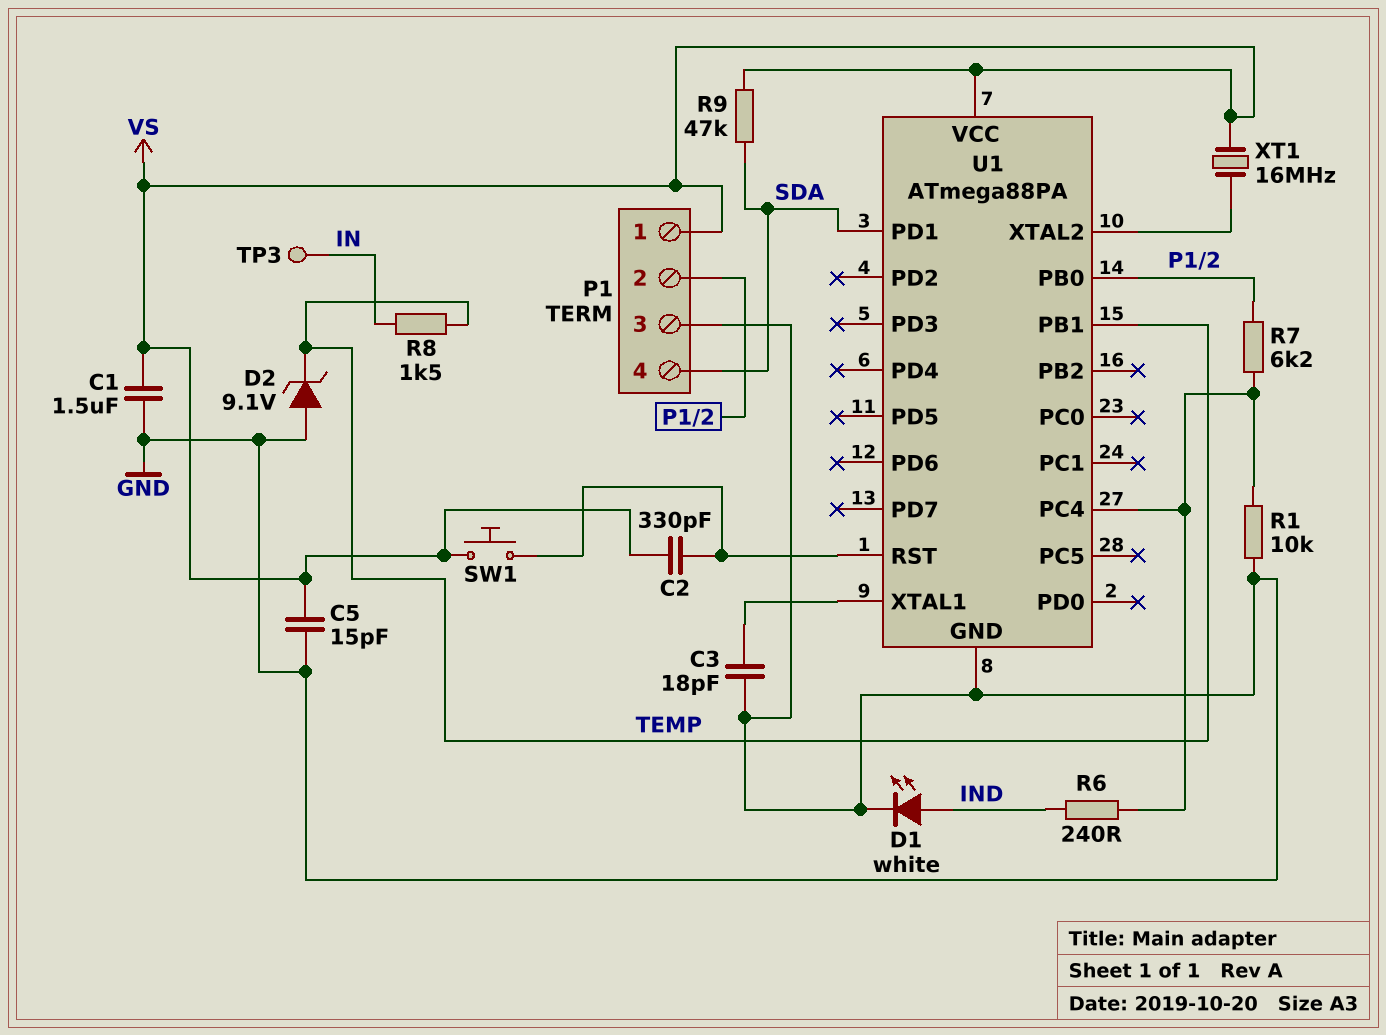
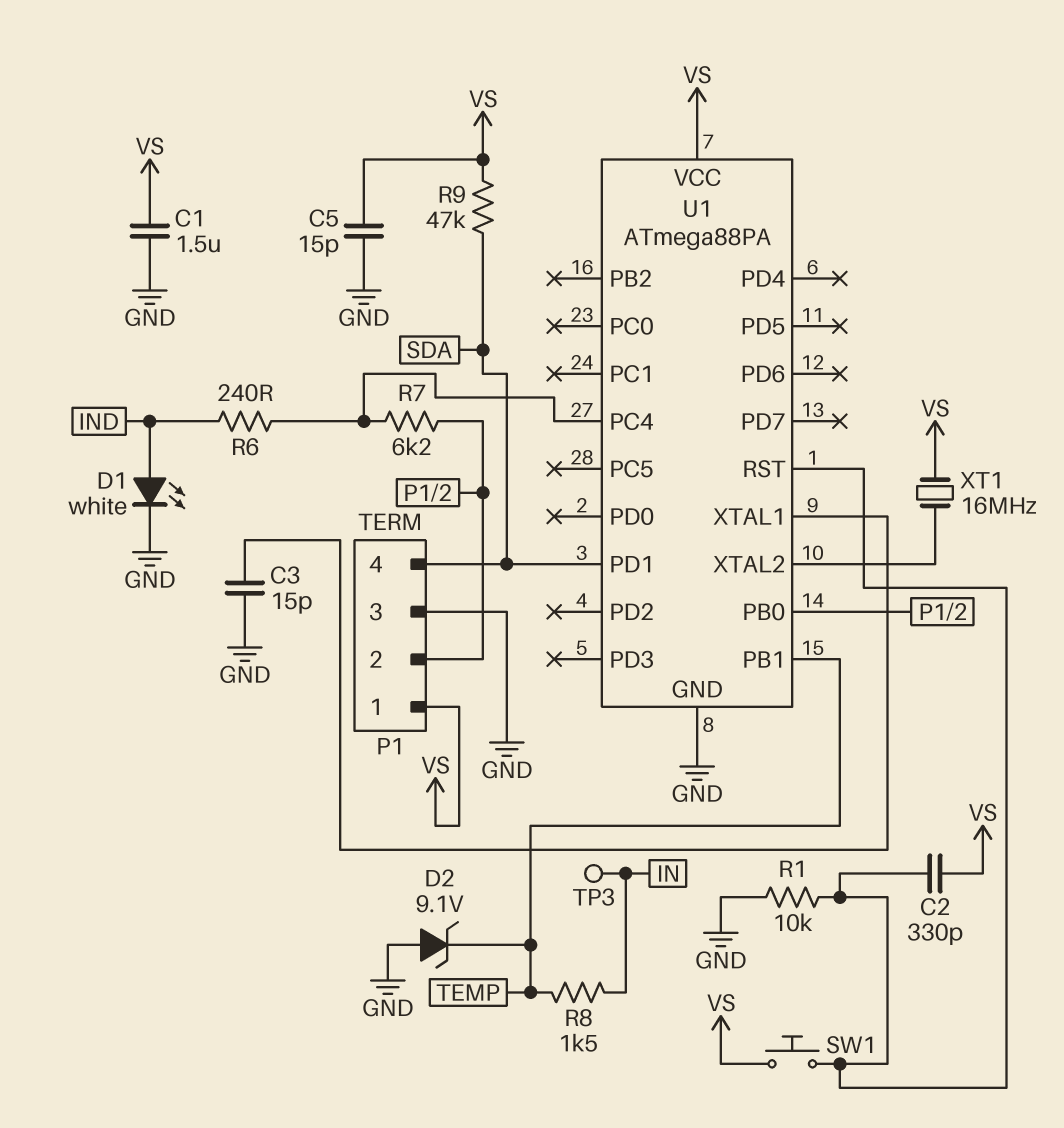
C3: 18pF (GND, U1/XTAL1) -> 15pF (GND, U1/XTAL1)
R1: 10k (GND, U1/PC4) -> 10k (GND, U1/RST)

